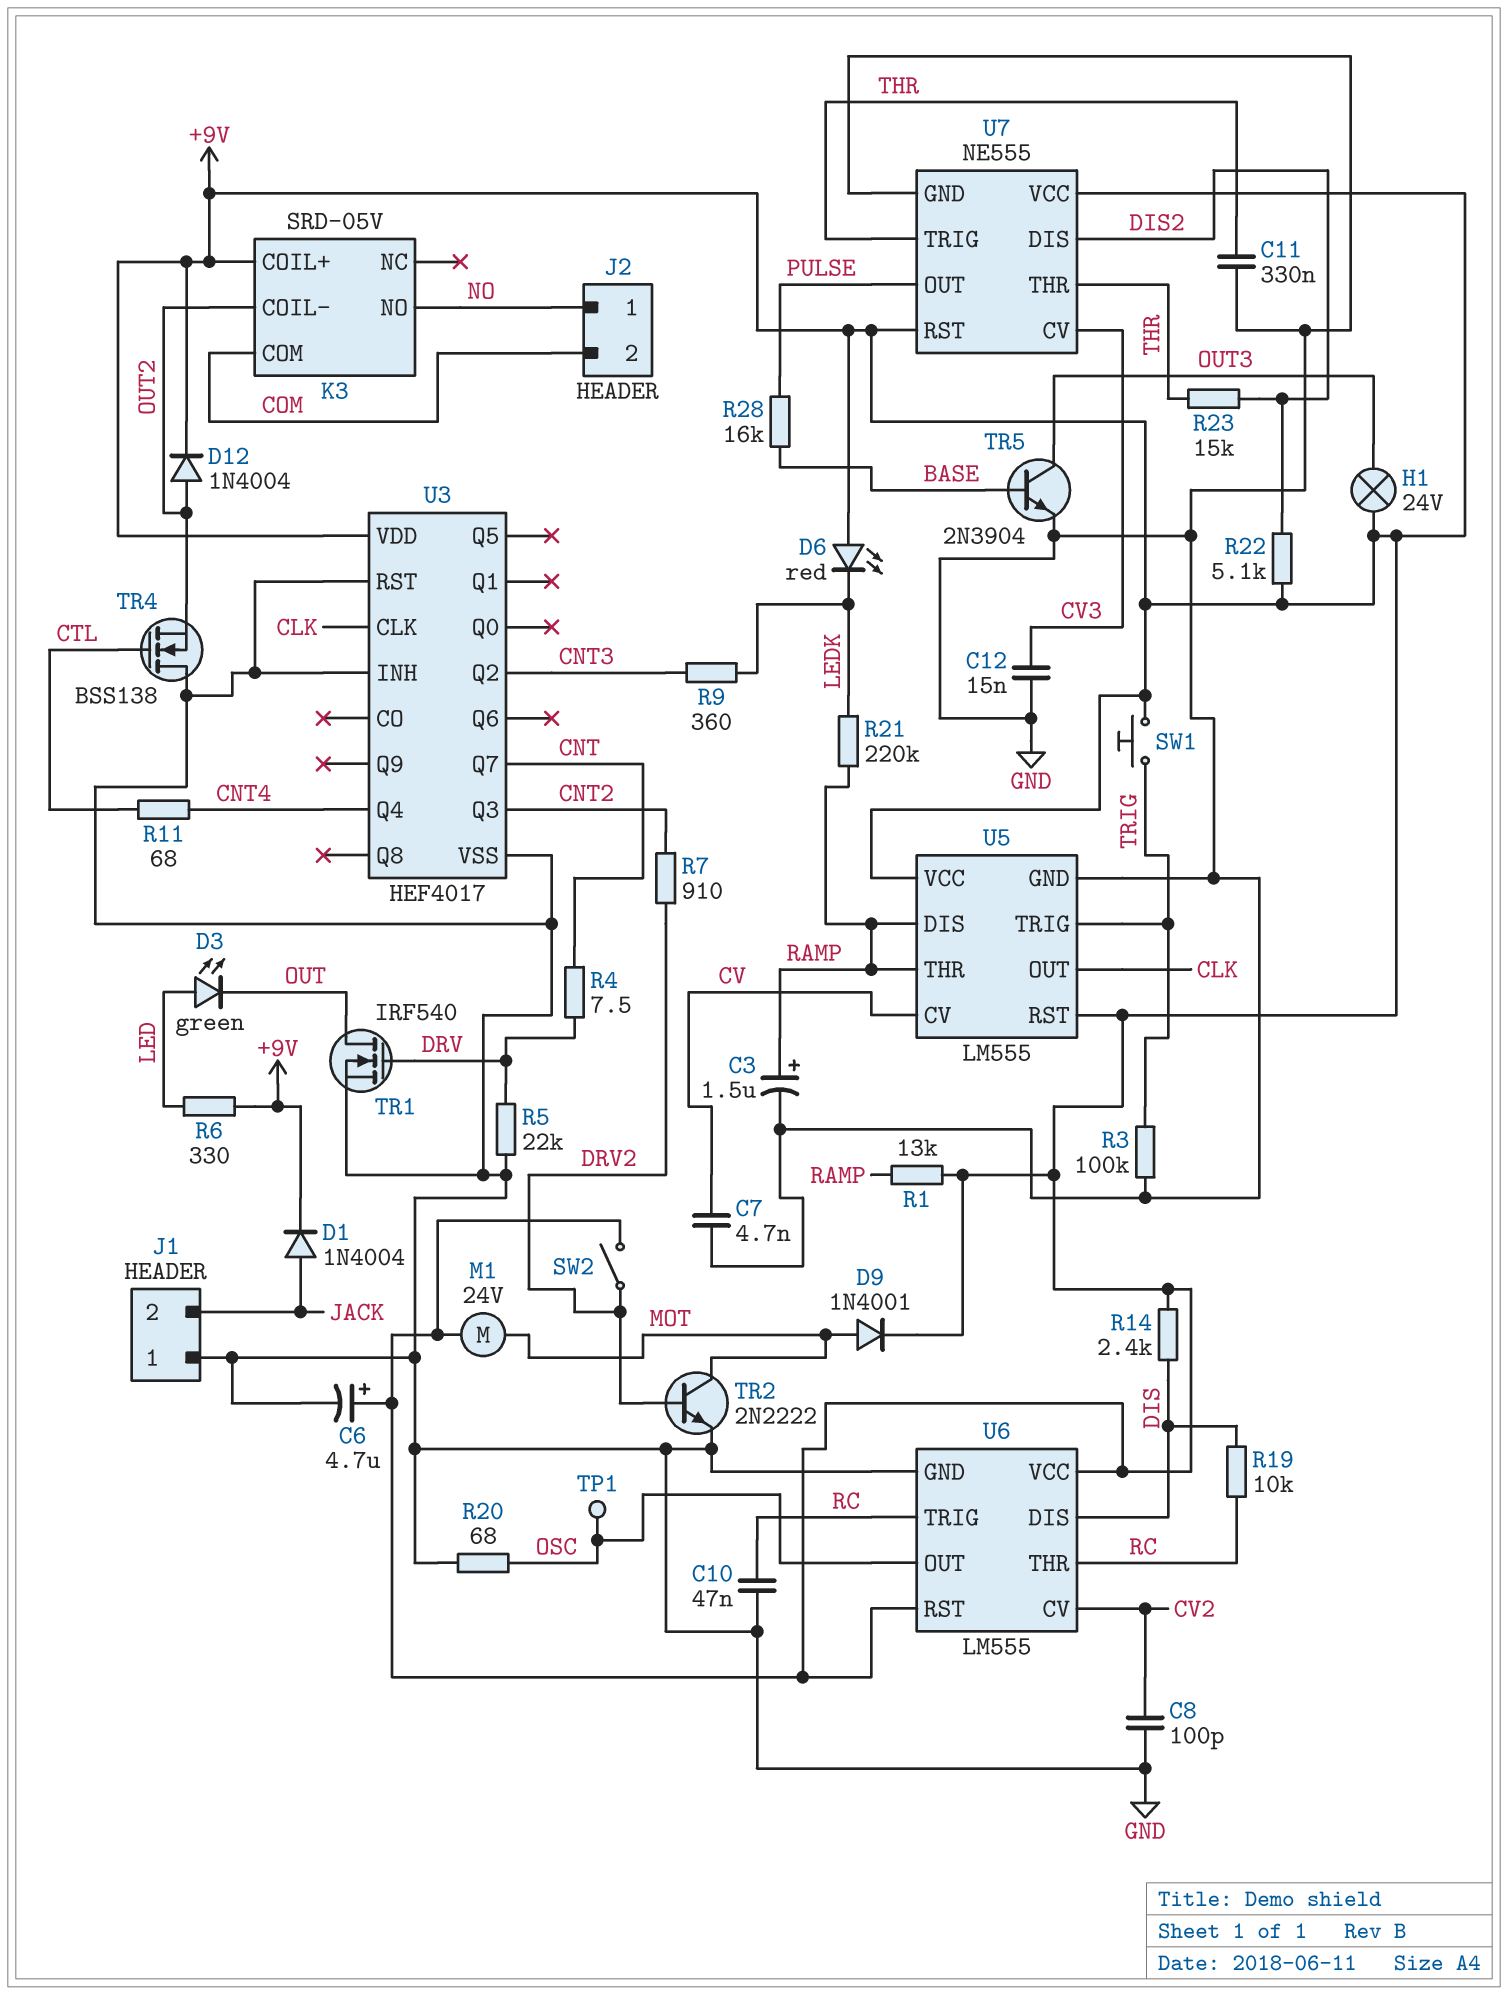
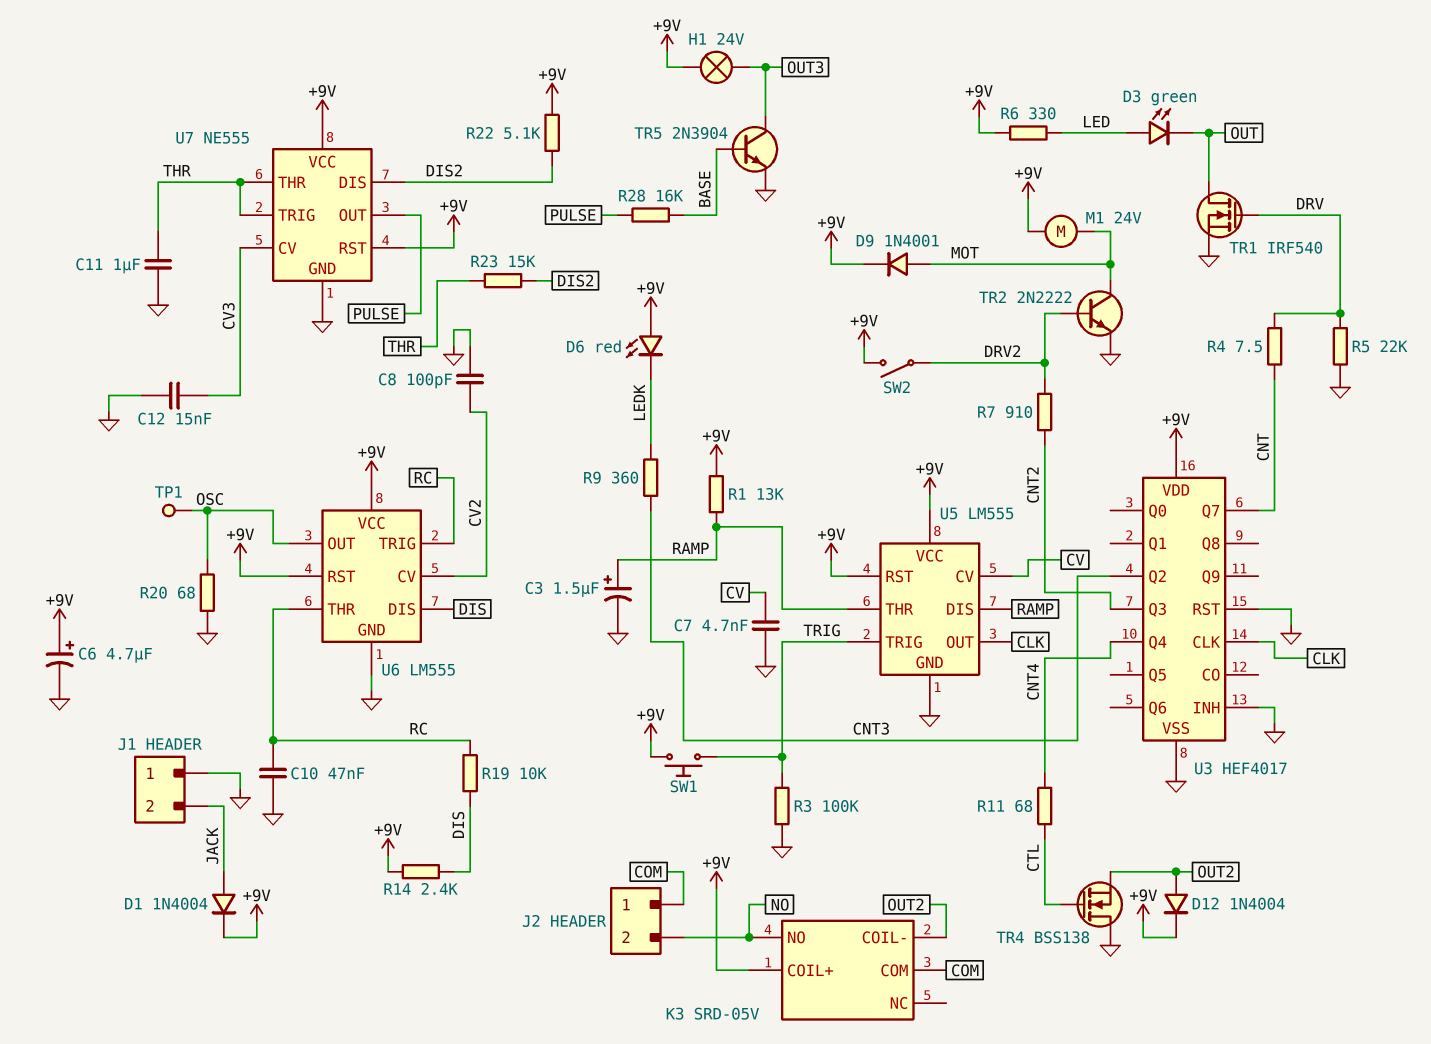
C11: 330nF (GND, THR) -> 1uF (GND, THR)
J2 pin 1: NO -> COM
J2 pin 2: COM -> NO
R21: 220k (LEDK, RAMP) -> none

